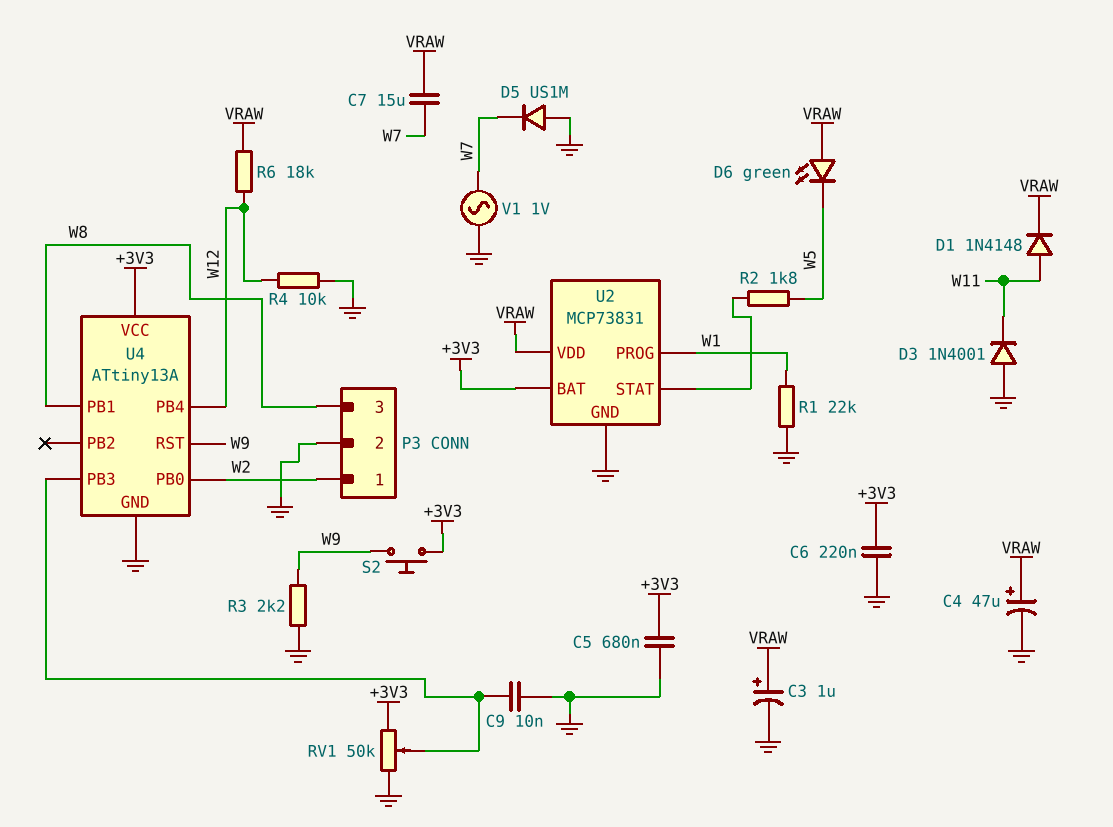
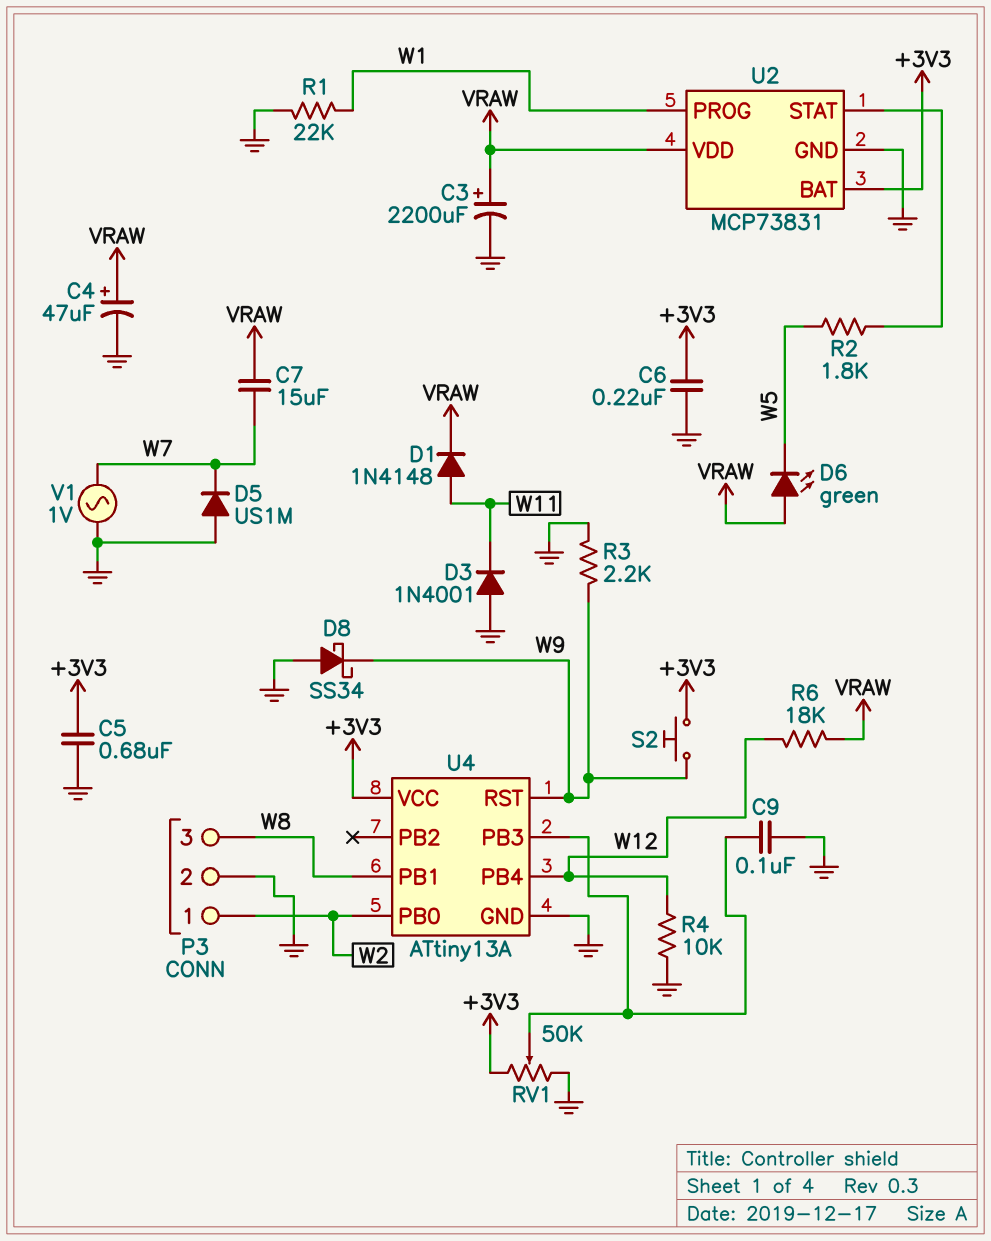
C3: 1uF (plus VRAW, minus GND) -> 2200uF (plus VRAW, minus GND)
C9: 10nF (GND, U4/PB3) -> 100nF (GND, U4/PB3)
D8: none -> schottky SS34 (A GND, K W9)

